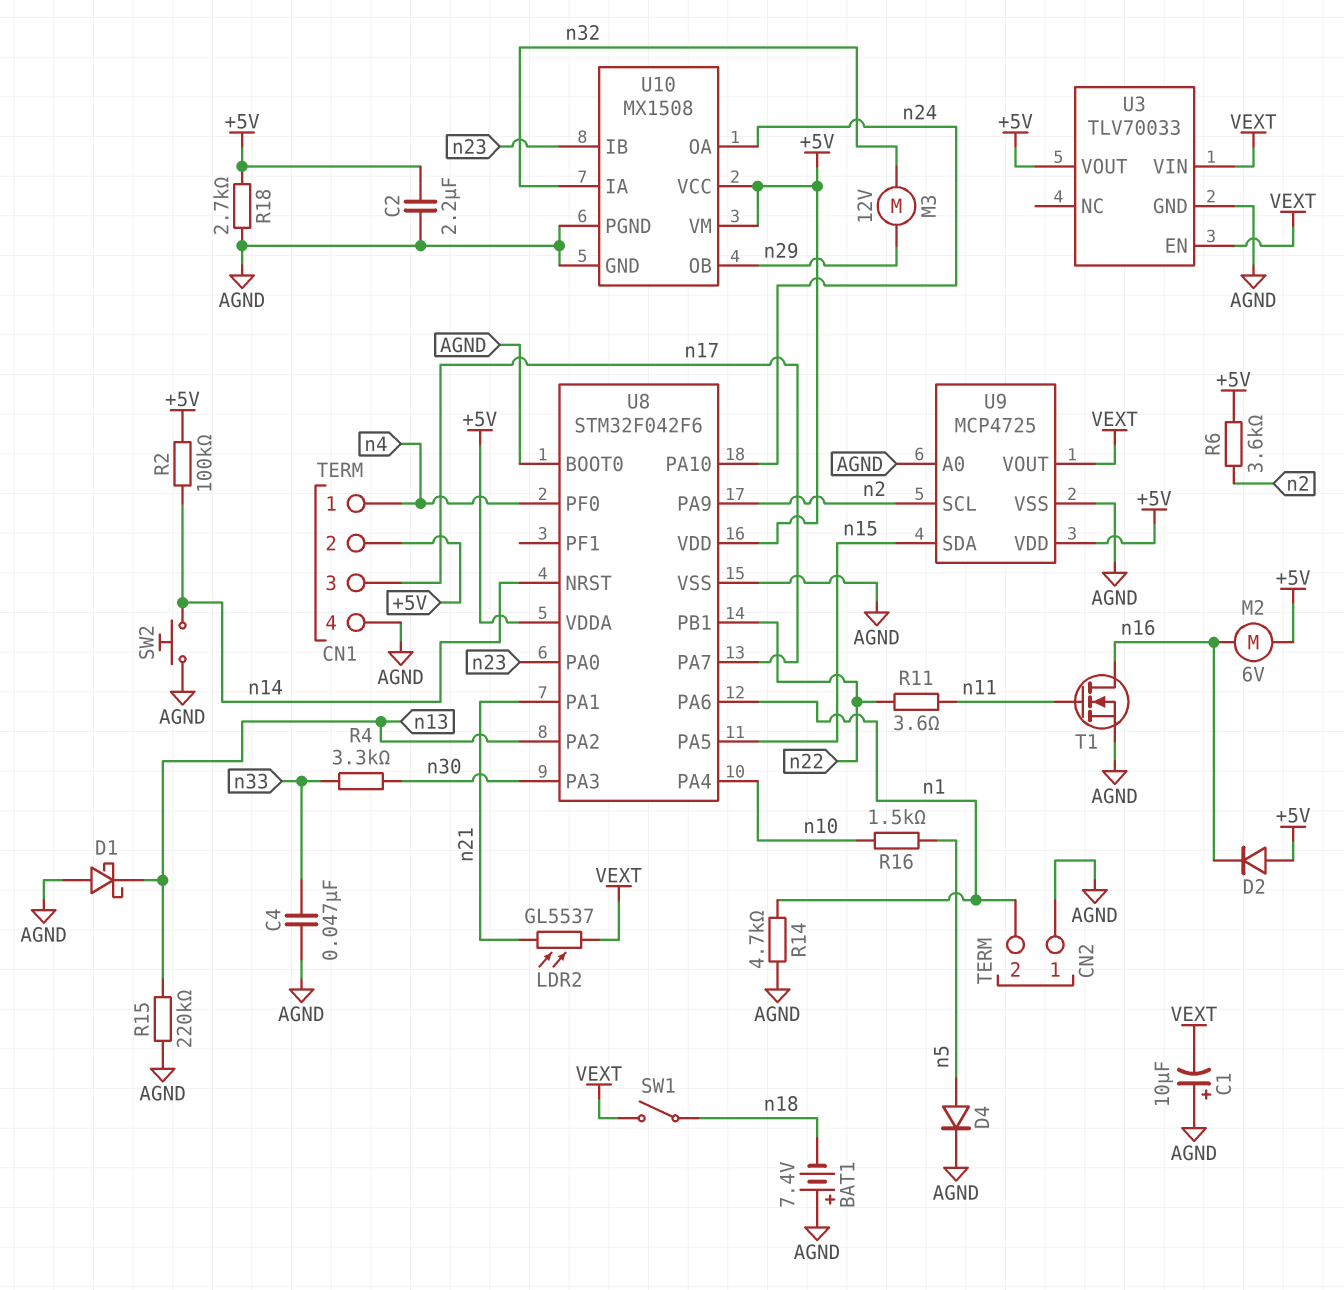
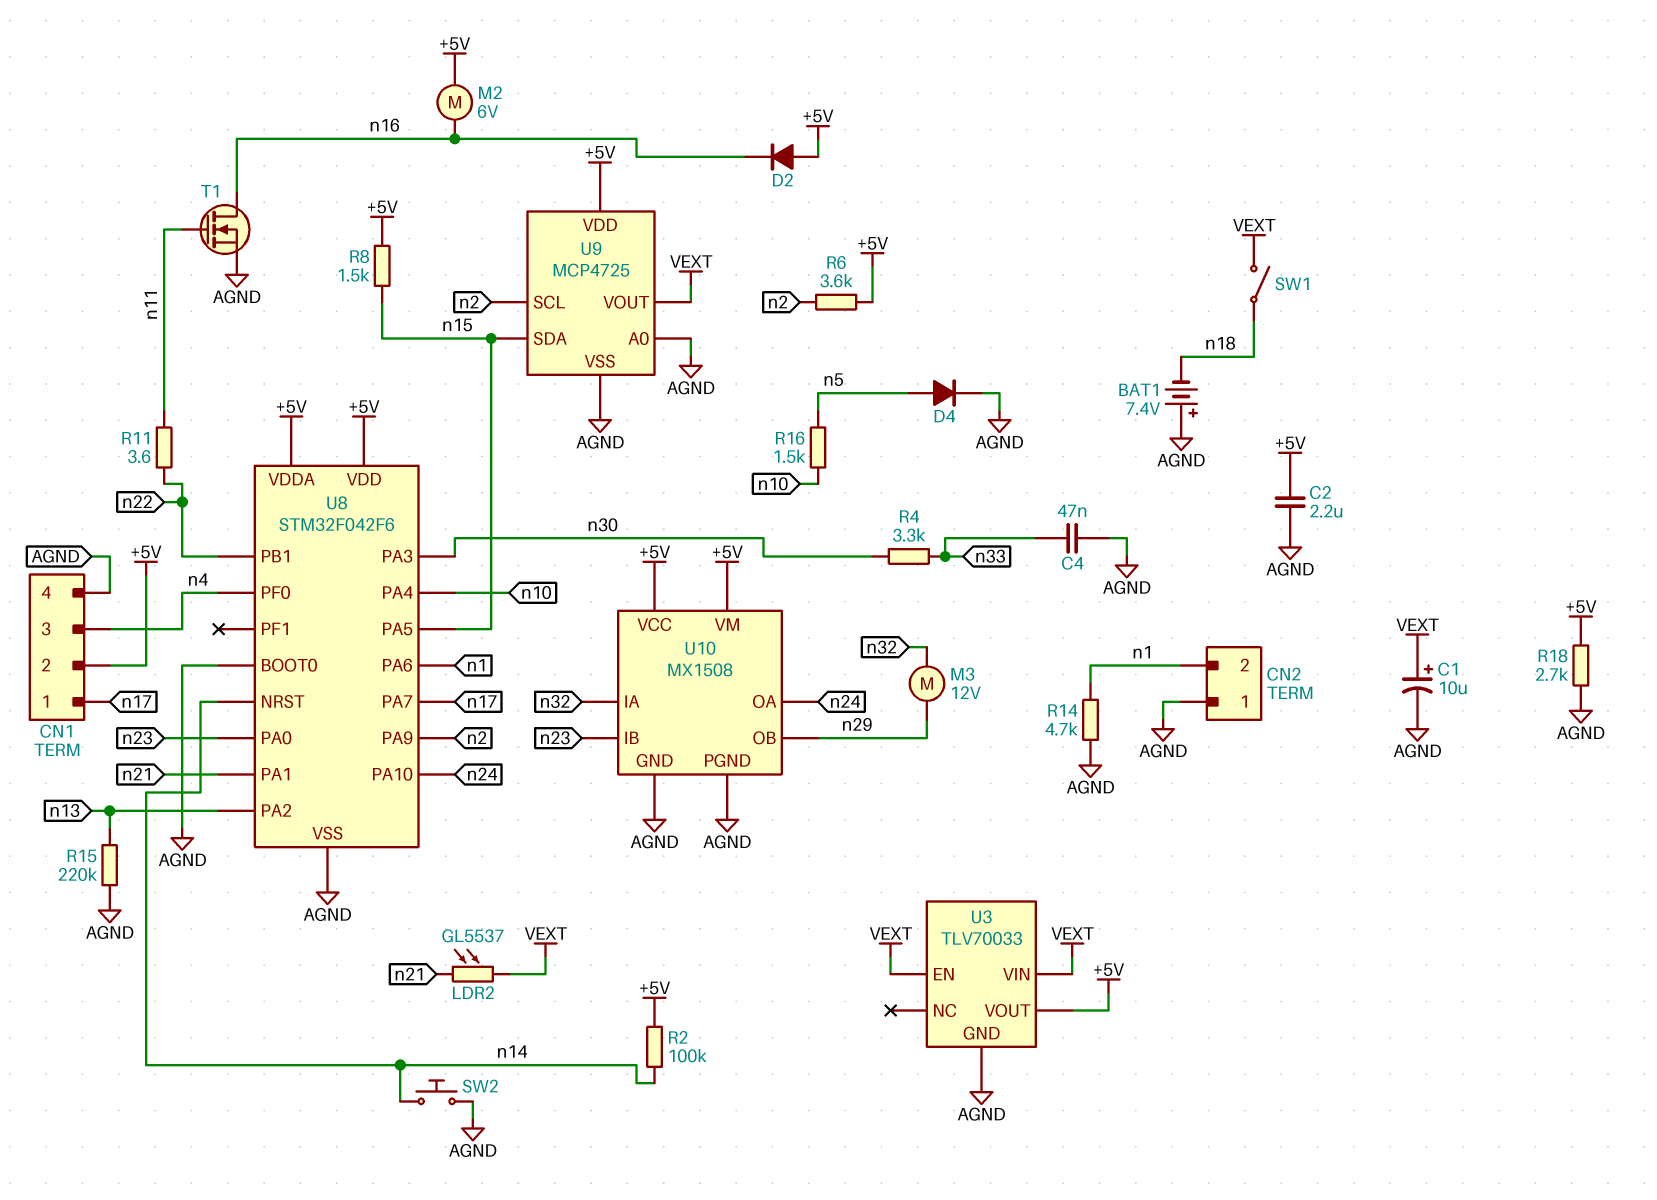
C1: 10uF (plus AGND, minus VEXT) -> 10uF (plus VEXT, minus AGND)
CN1 pin 1: n4 -> n17
CN1 pin 3: n17 -> n4
D1: schottky (A AGND, K n13) -> none
R8: none -> 1.5k (+5V, n15)

